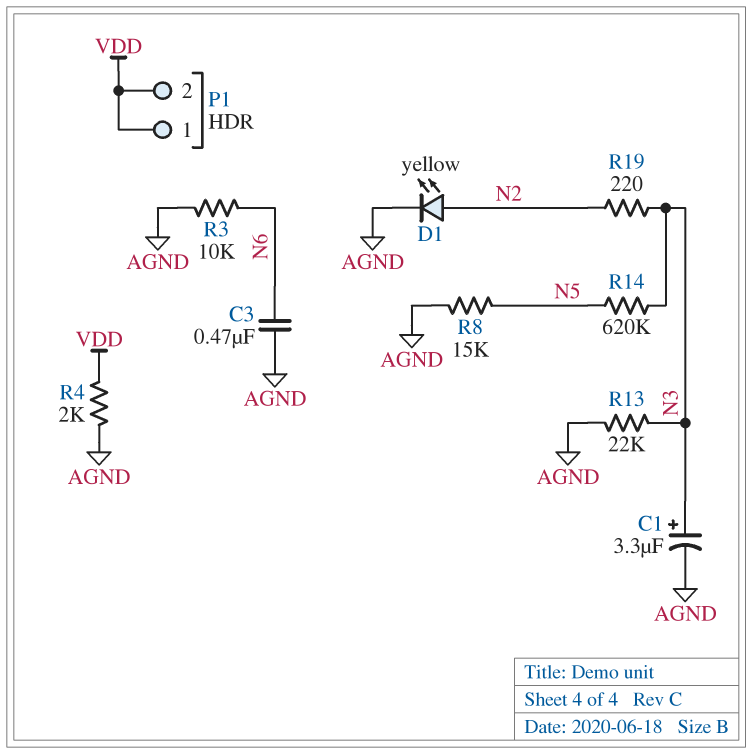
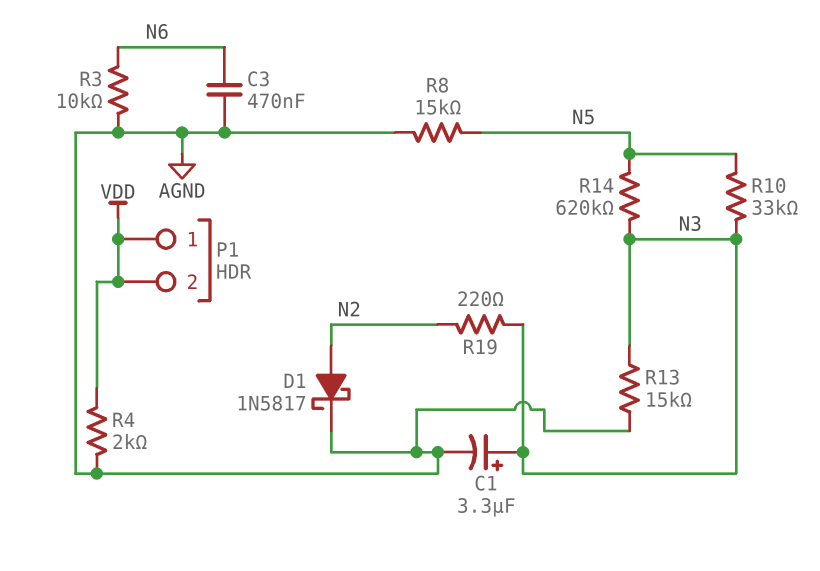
D1: LED yellow (A N2, K AGND) -> schottky 1N5817 (A N2, K AGND)
R10: none -> 33k (N3, N5)
R13: 22k (AGND, N3) -> 15k (AGND, N3)

